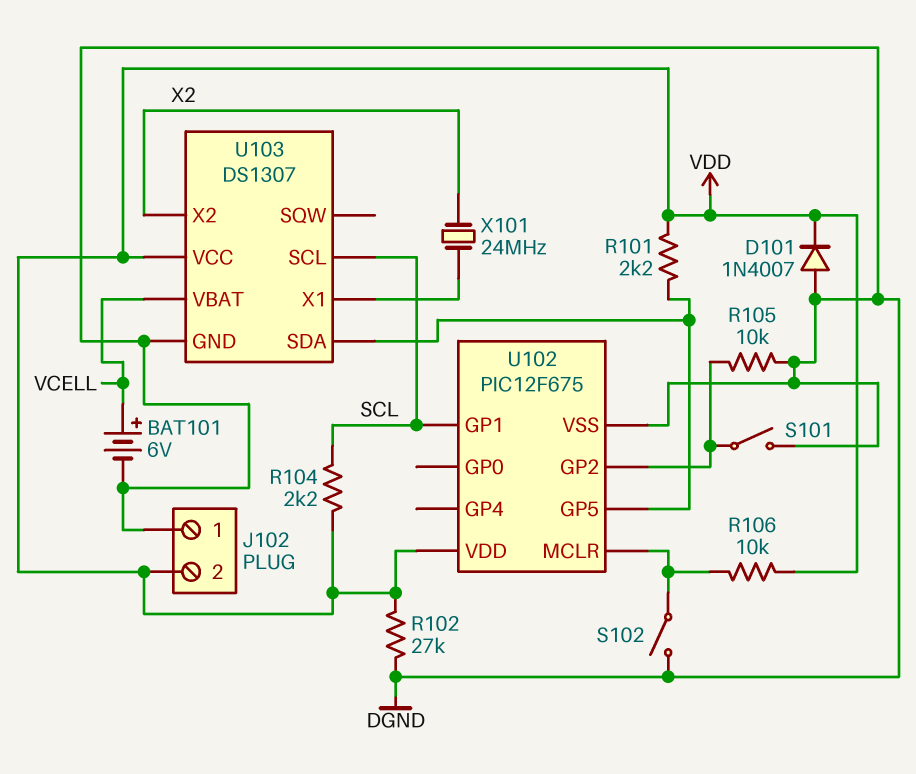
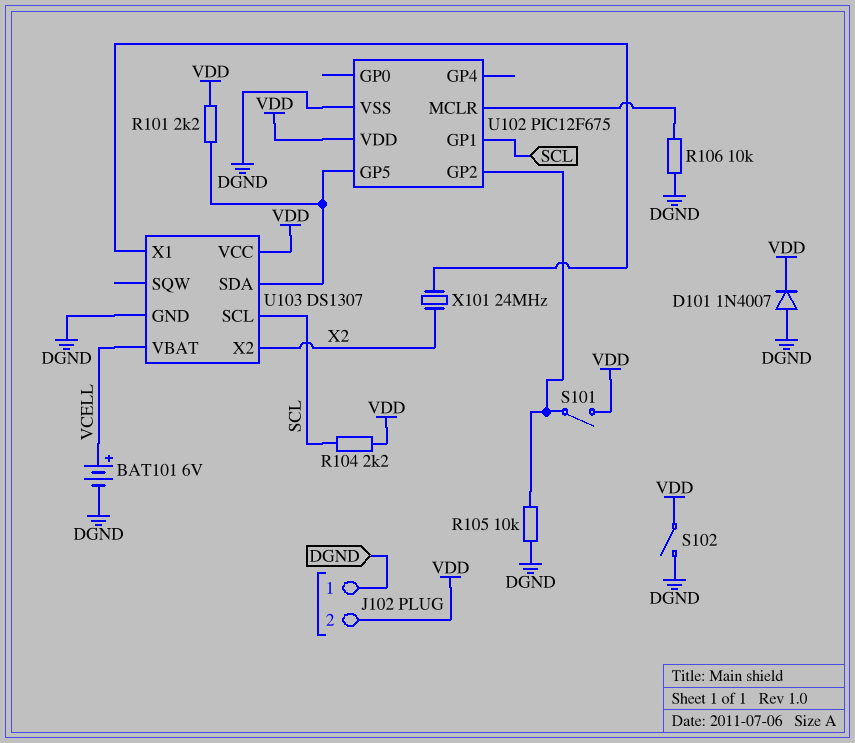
R102: 27k (DGND, VDD) -> none
R106: 10k (U102/MCLR, VDD) -> 10k (DGND, U102/MCLR)
S101: switch (DGND, U102/GP2) -> switch (U102/GP2, VDD)
S102: switch (DGND, U102/MCLR) -> switch (DGND, VDD)

